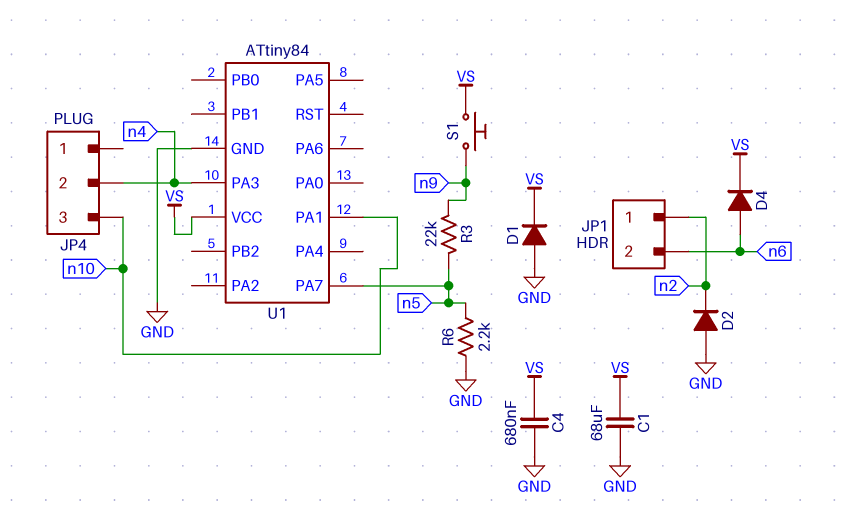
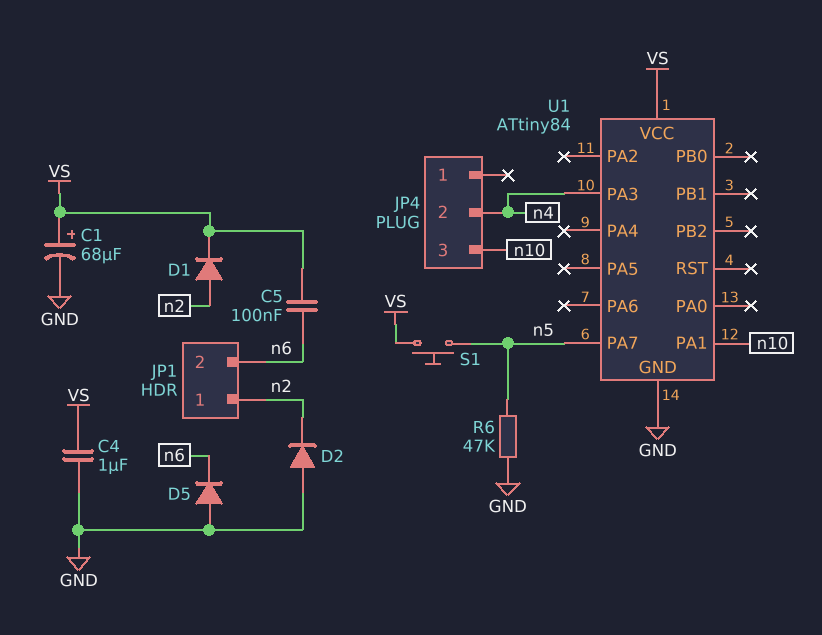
C1: 68uF (GND, VS) -> 68uF (plus VS, minus GND)
C4: 680nF (GND, VS) -> 1uF (GND, VS)
C5: none -> 100nF (VS, n6)
D1: diode (A GND, K VS) -> diode (A n2, K VS)
D4: diode (A n6, K VS) -> none
D5: none -> diode (A GND, K n6)
R3: 22k (n5, n9) -> none
R6: 2.2k (GND, n5) -> 47k (GND, n5)
S1: button (VS, n9) -> button (VS, n5)

